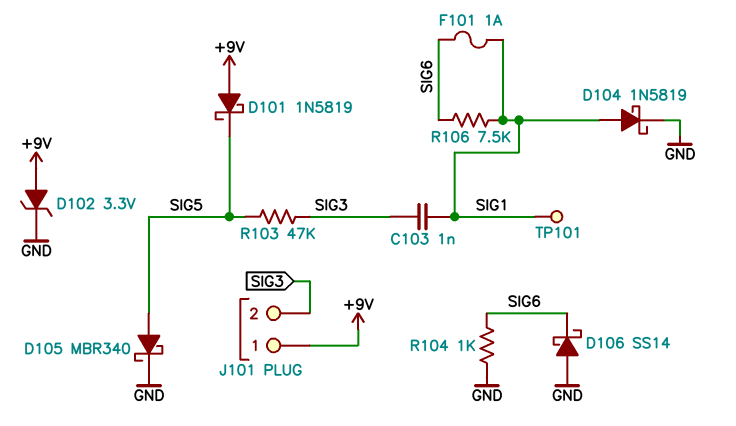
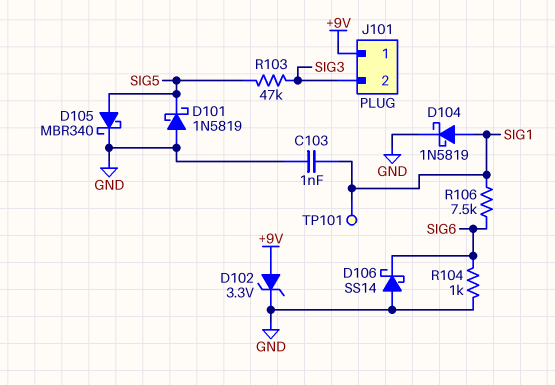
C103: 1nF (SIG1, SIG3) -> 1nF (GND, SIG1)
D101: schottky 1N5819 (A +9V, K SIG5) -> schottky 1N5819 (A GND, K SIG5)
F101: 1A (SIG1, SIG6) -> none

